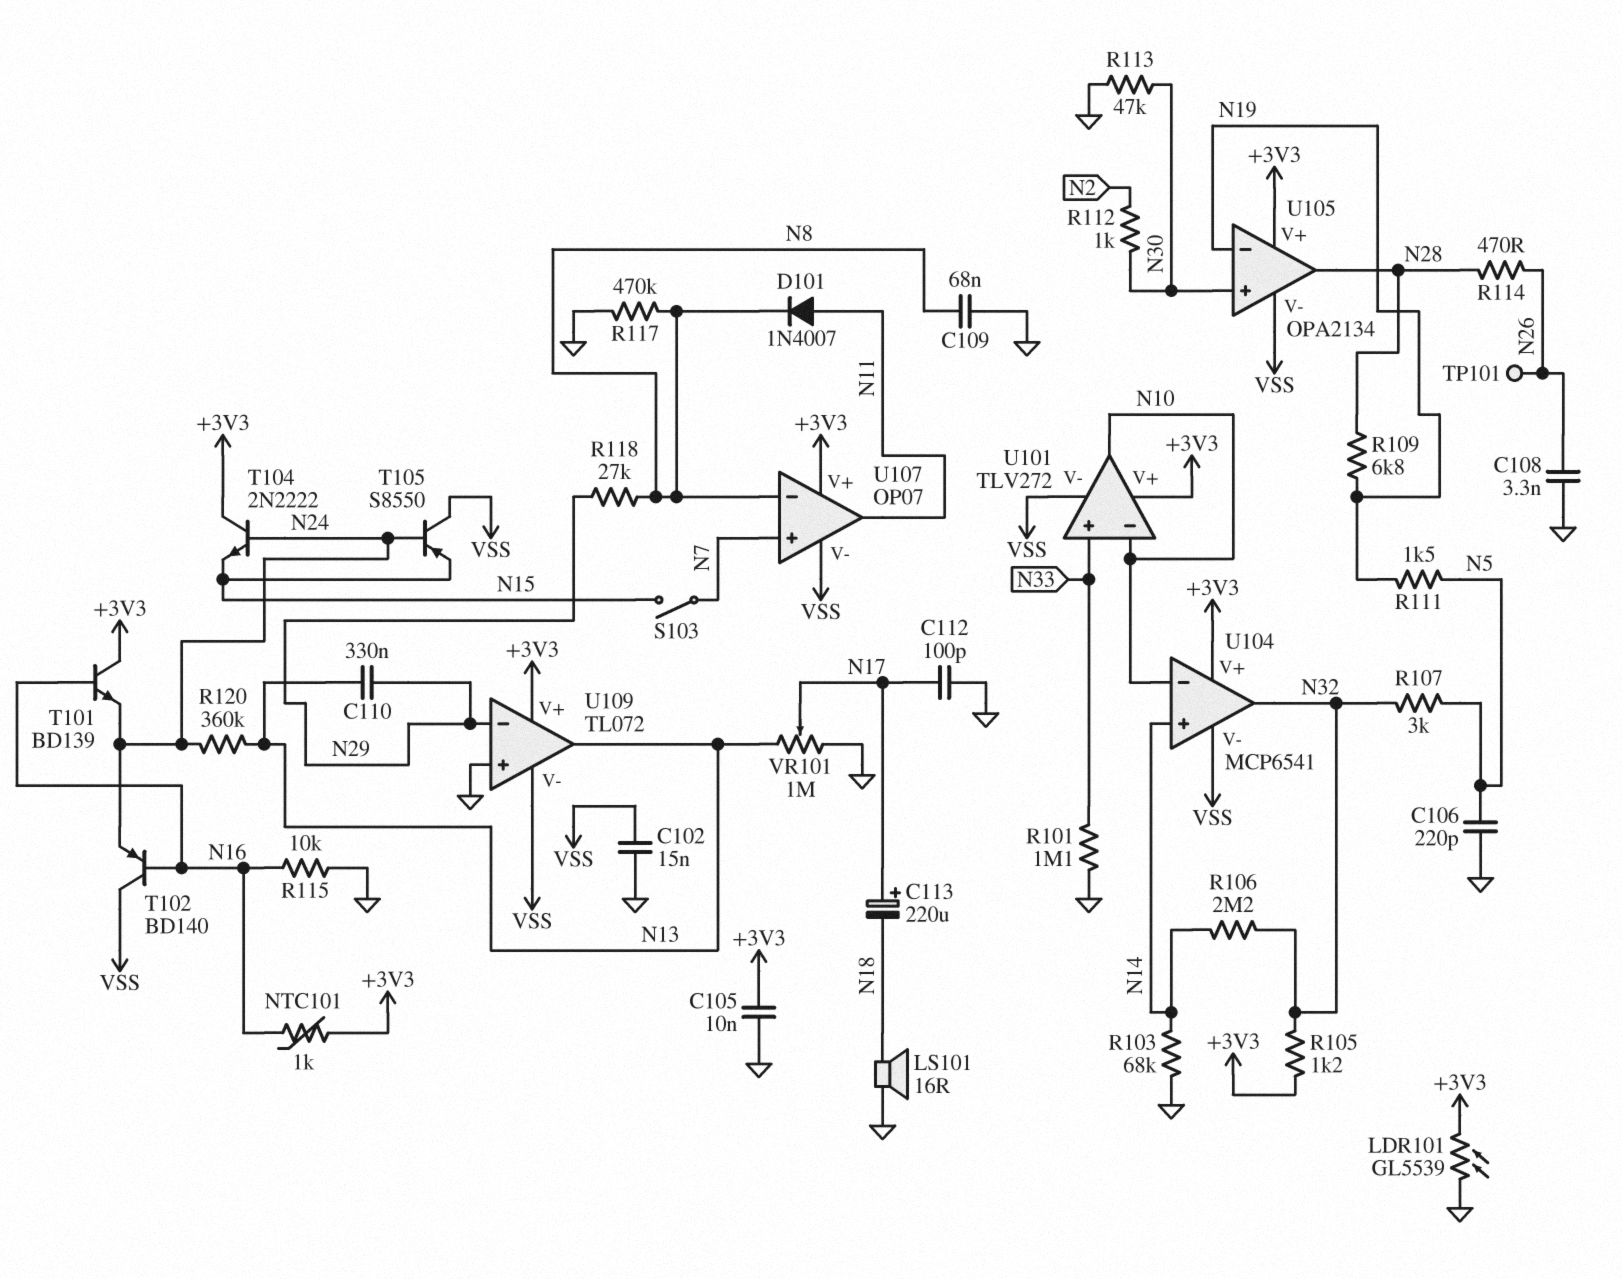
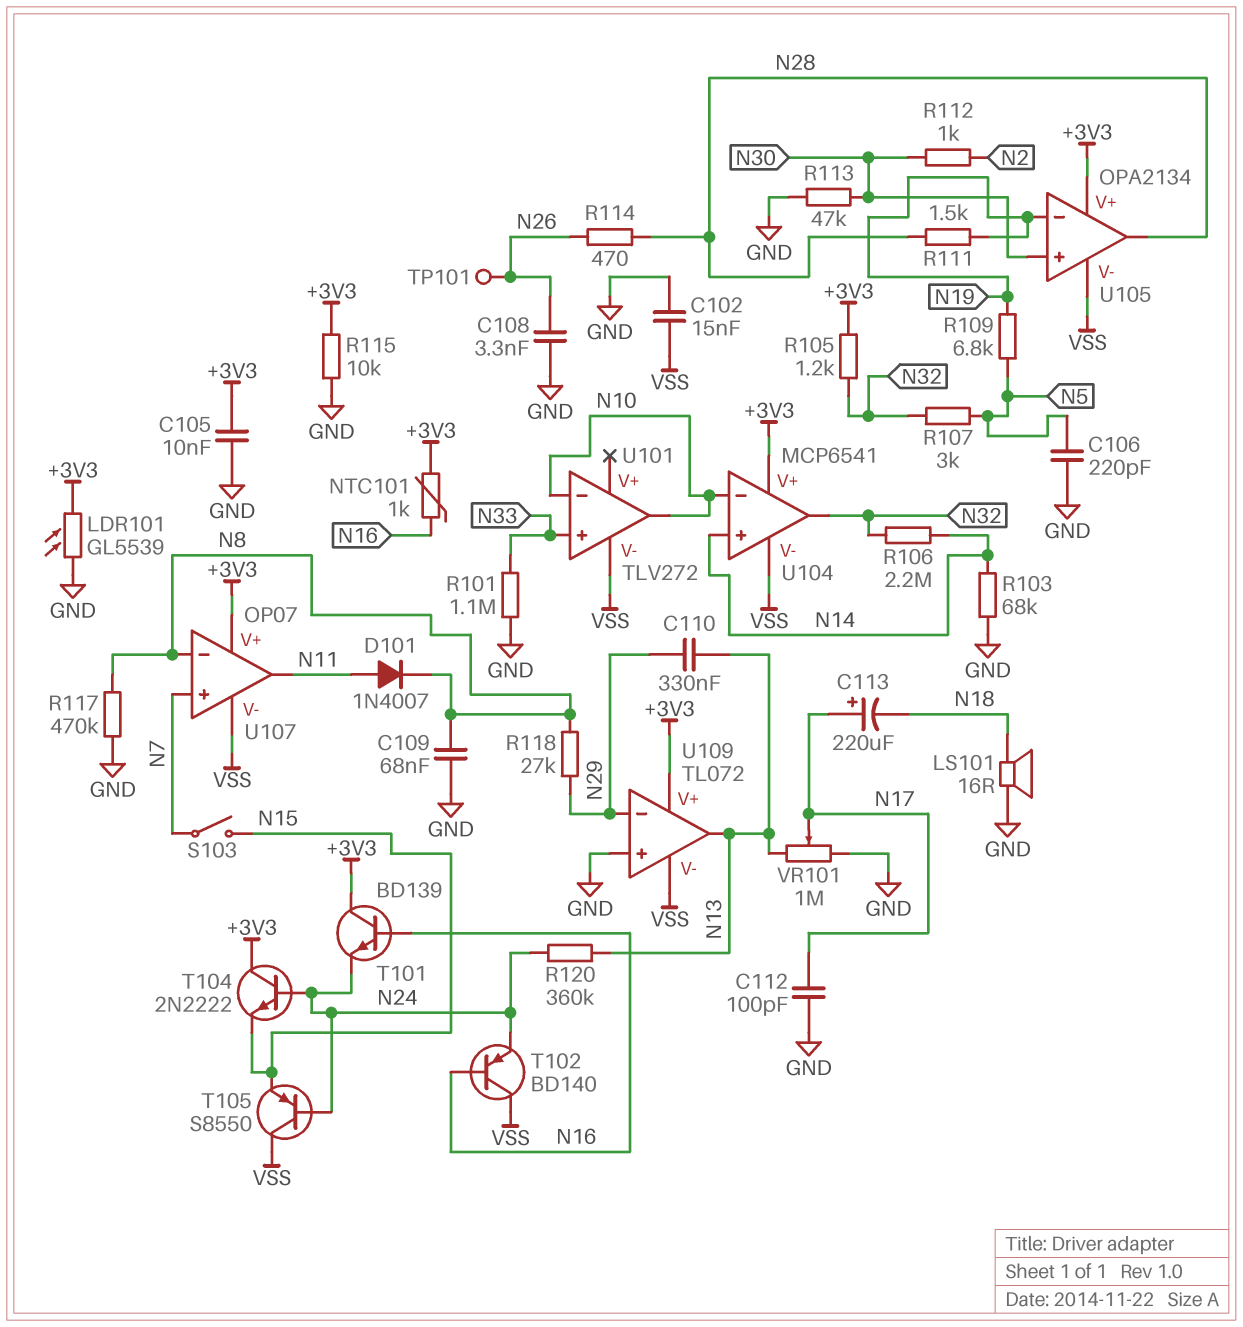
R109: 6.8k (N19, N28) -> 6.8k (N5, N19)
R111: 1.5k (N5, N19) -> 1.5k (N19, N28)
R115: 10k (GND, N16) -> 10k (+3V3, GND)
U101 pin V+: +3V3 -> none

